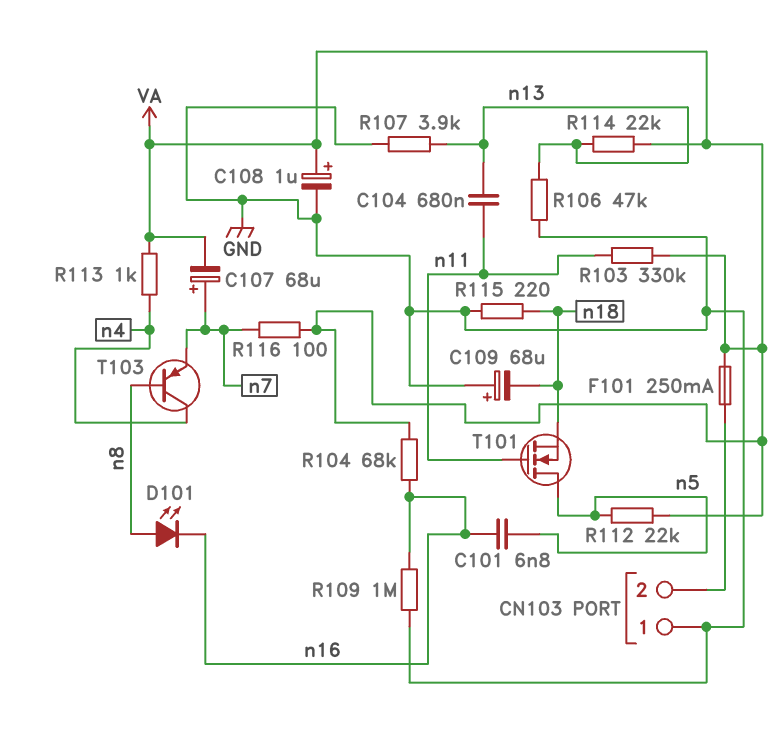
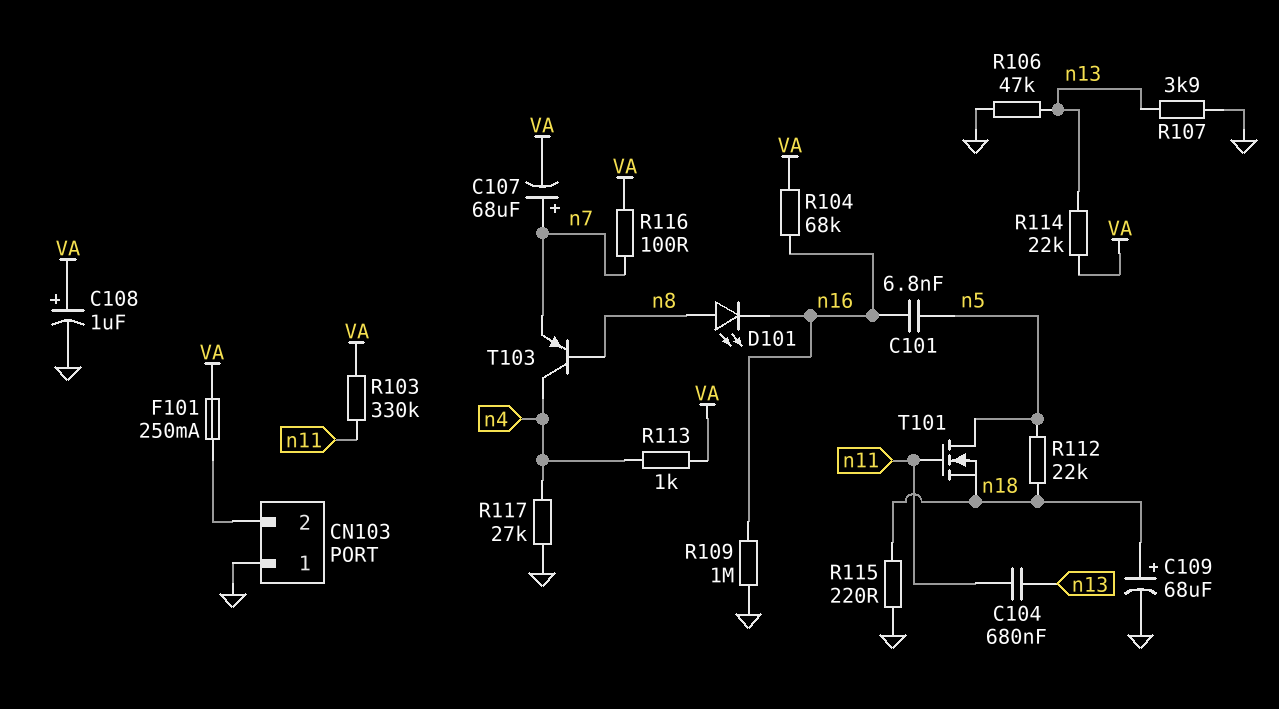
C109: 68uF (plus GND, minus n18) -> 68uF (plus n18, minus GND)
R112: 22k (VA, n5) -> 22k (n5, n18)
R117: none -> 27k (GND, n4)

